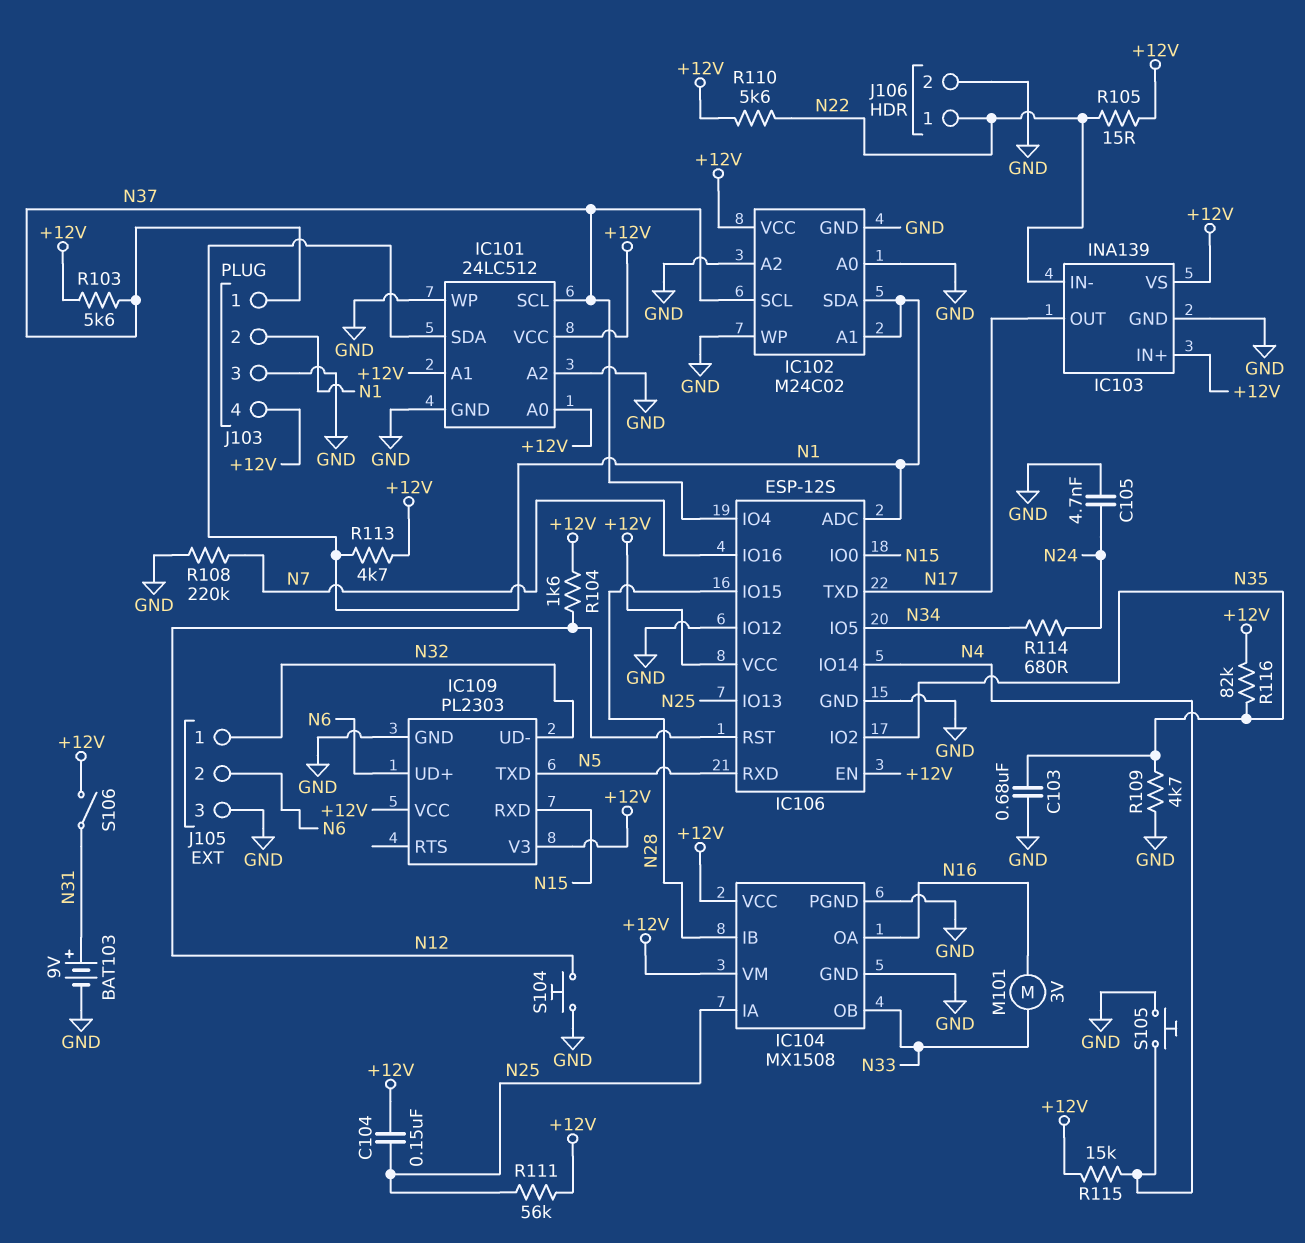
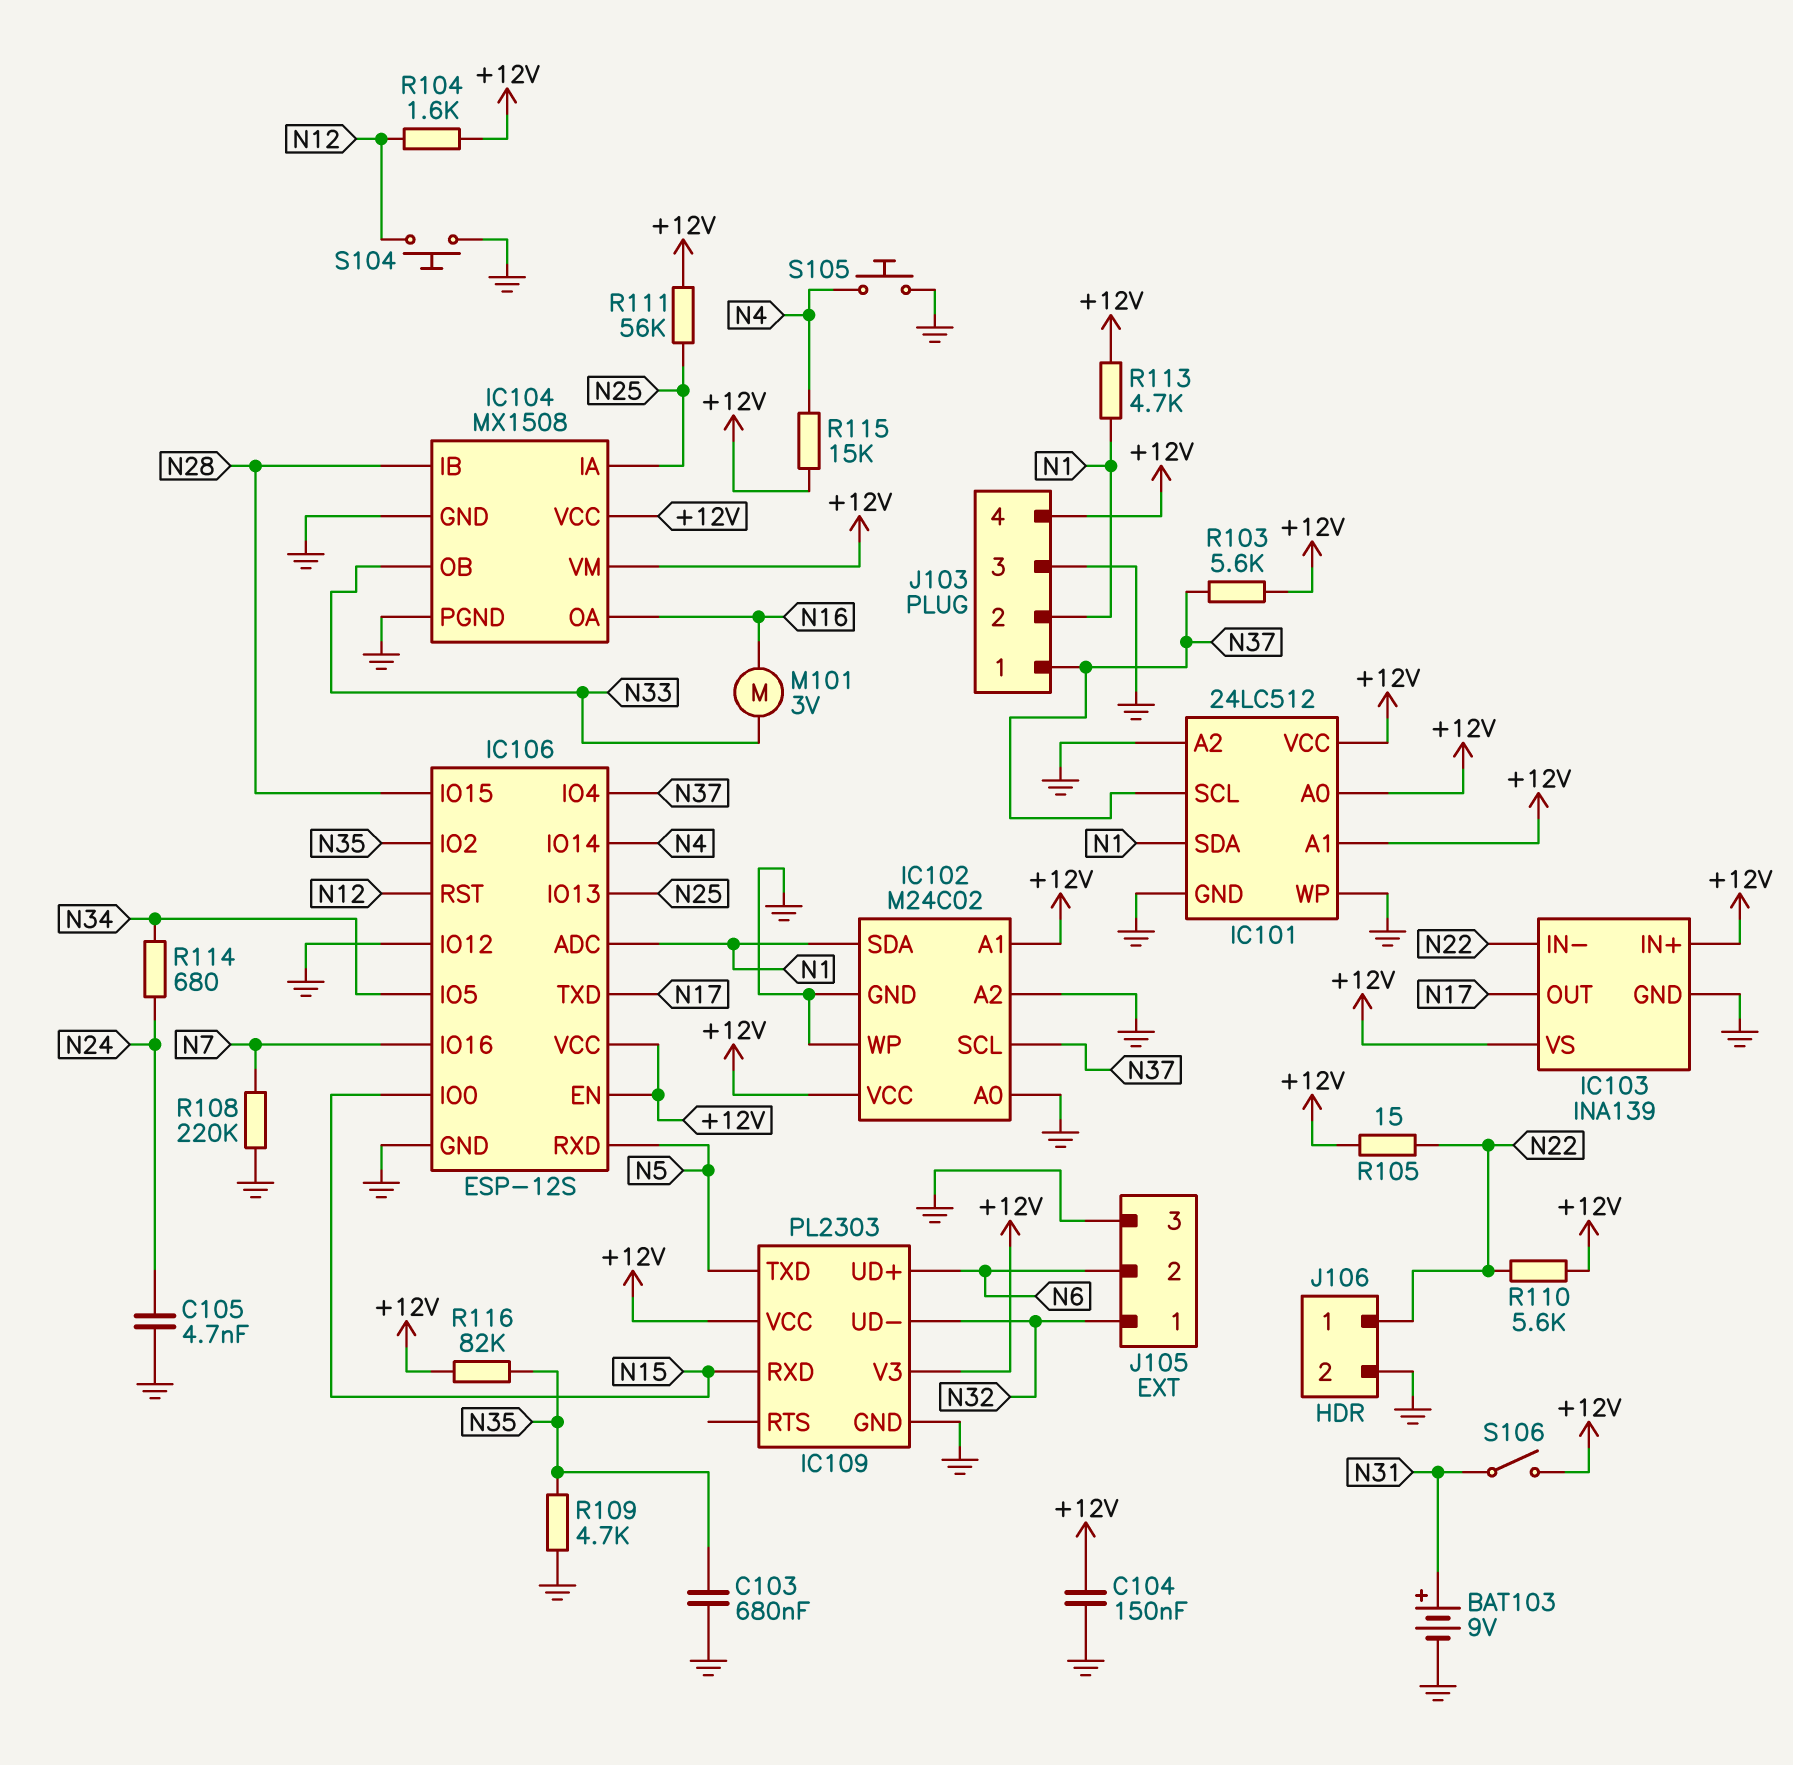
C104: 150nF (+12V, N25) -> 150nF (+12V, GND)
IC102 pin A1: N1 -> +12V

